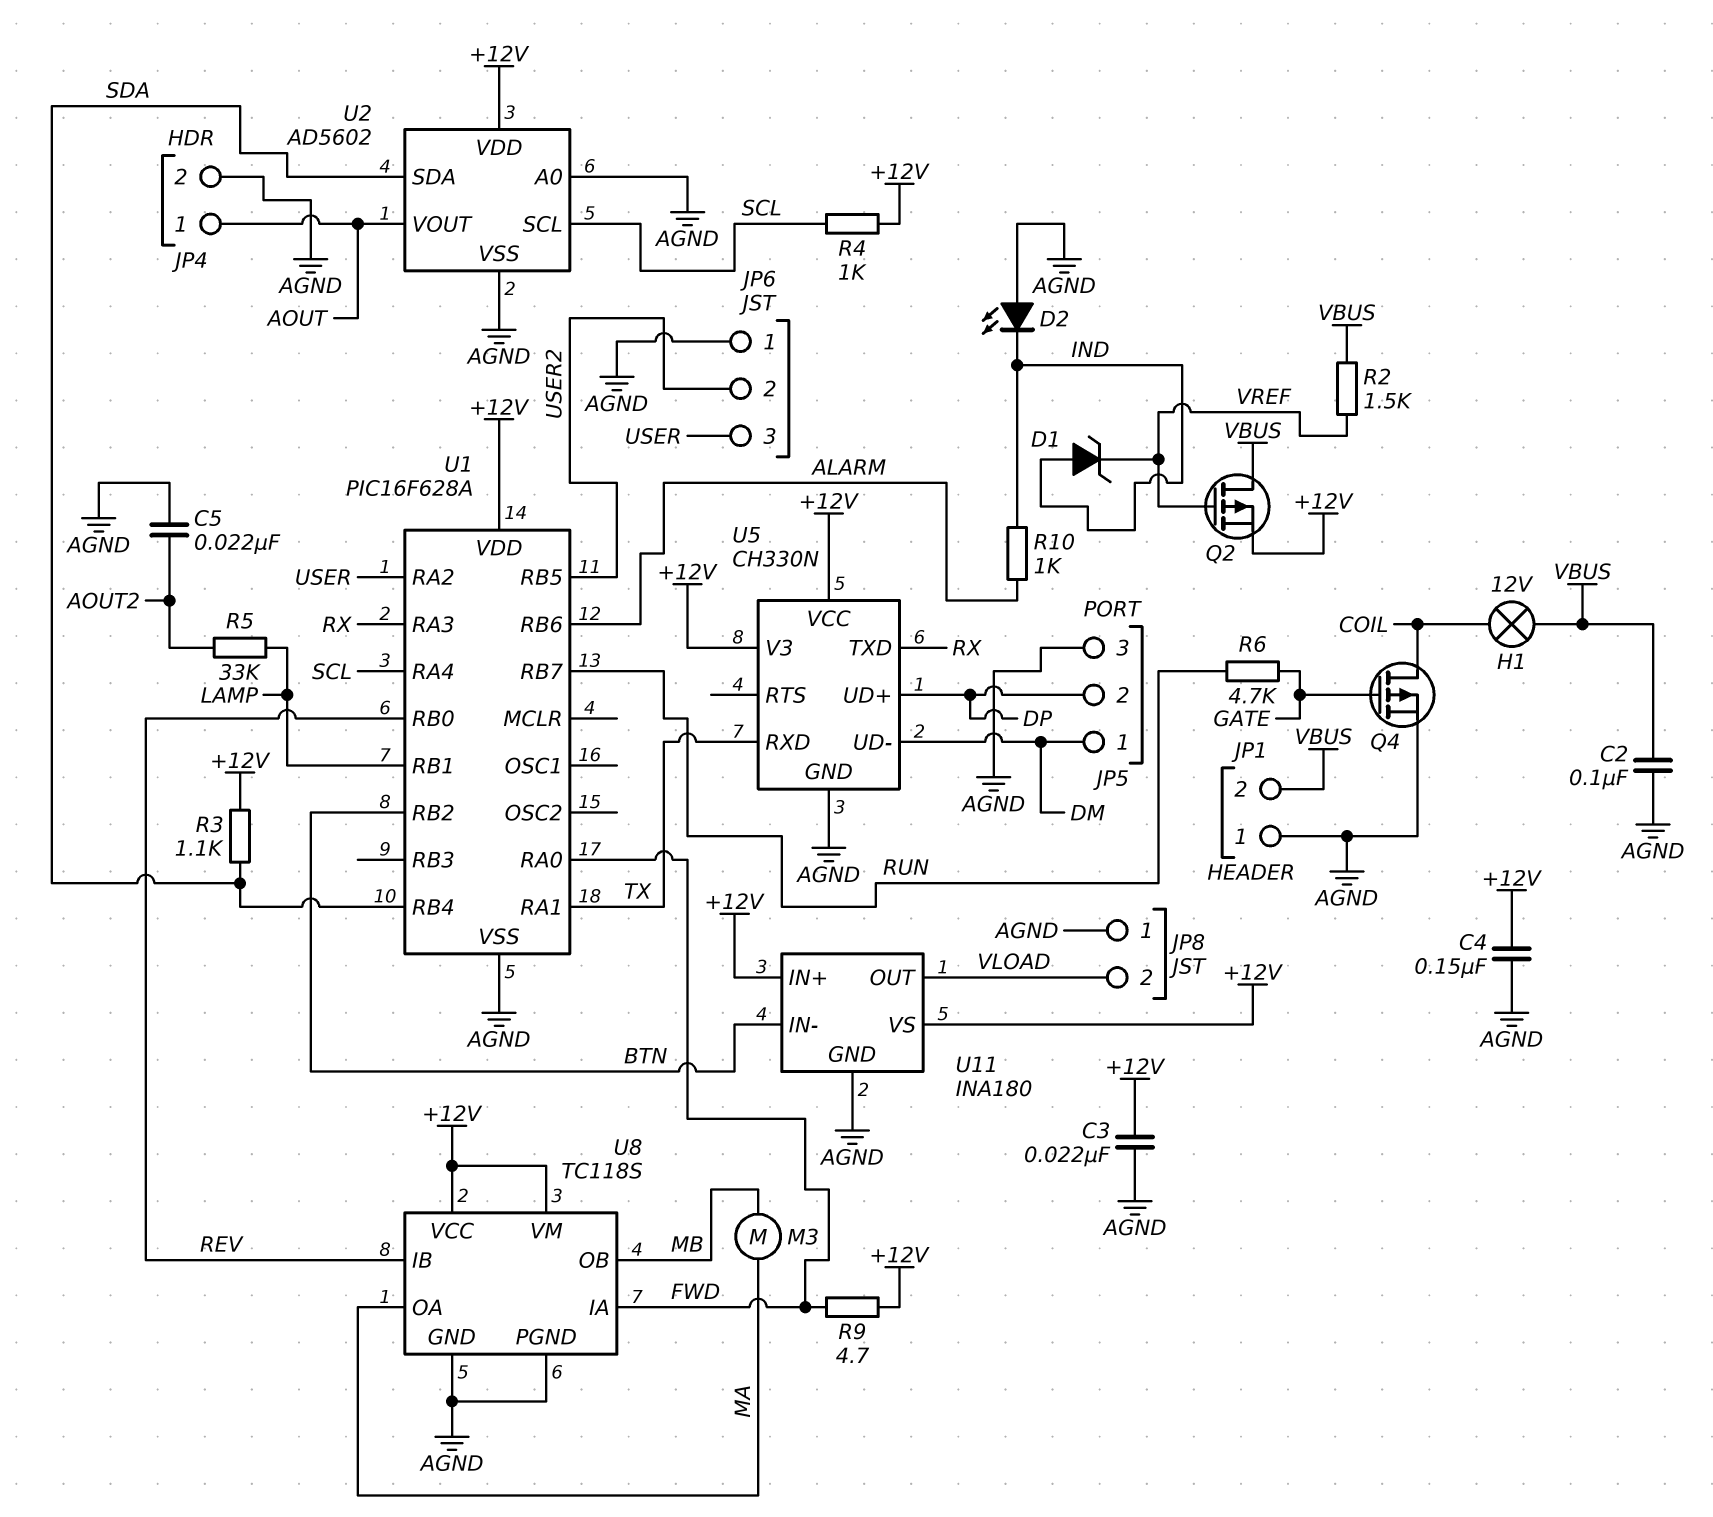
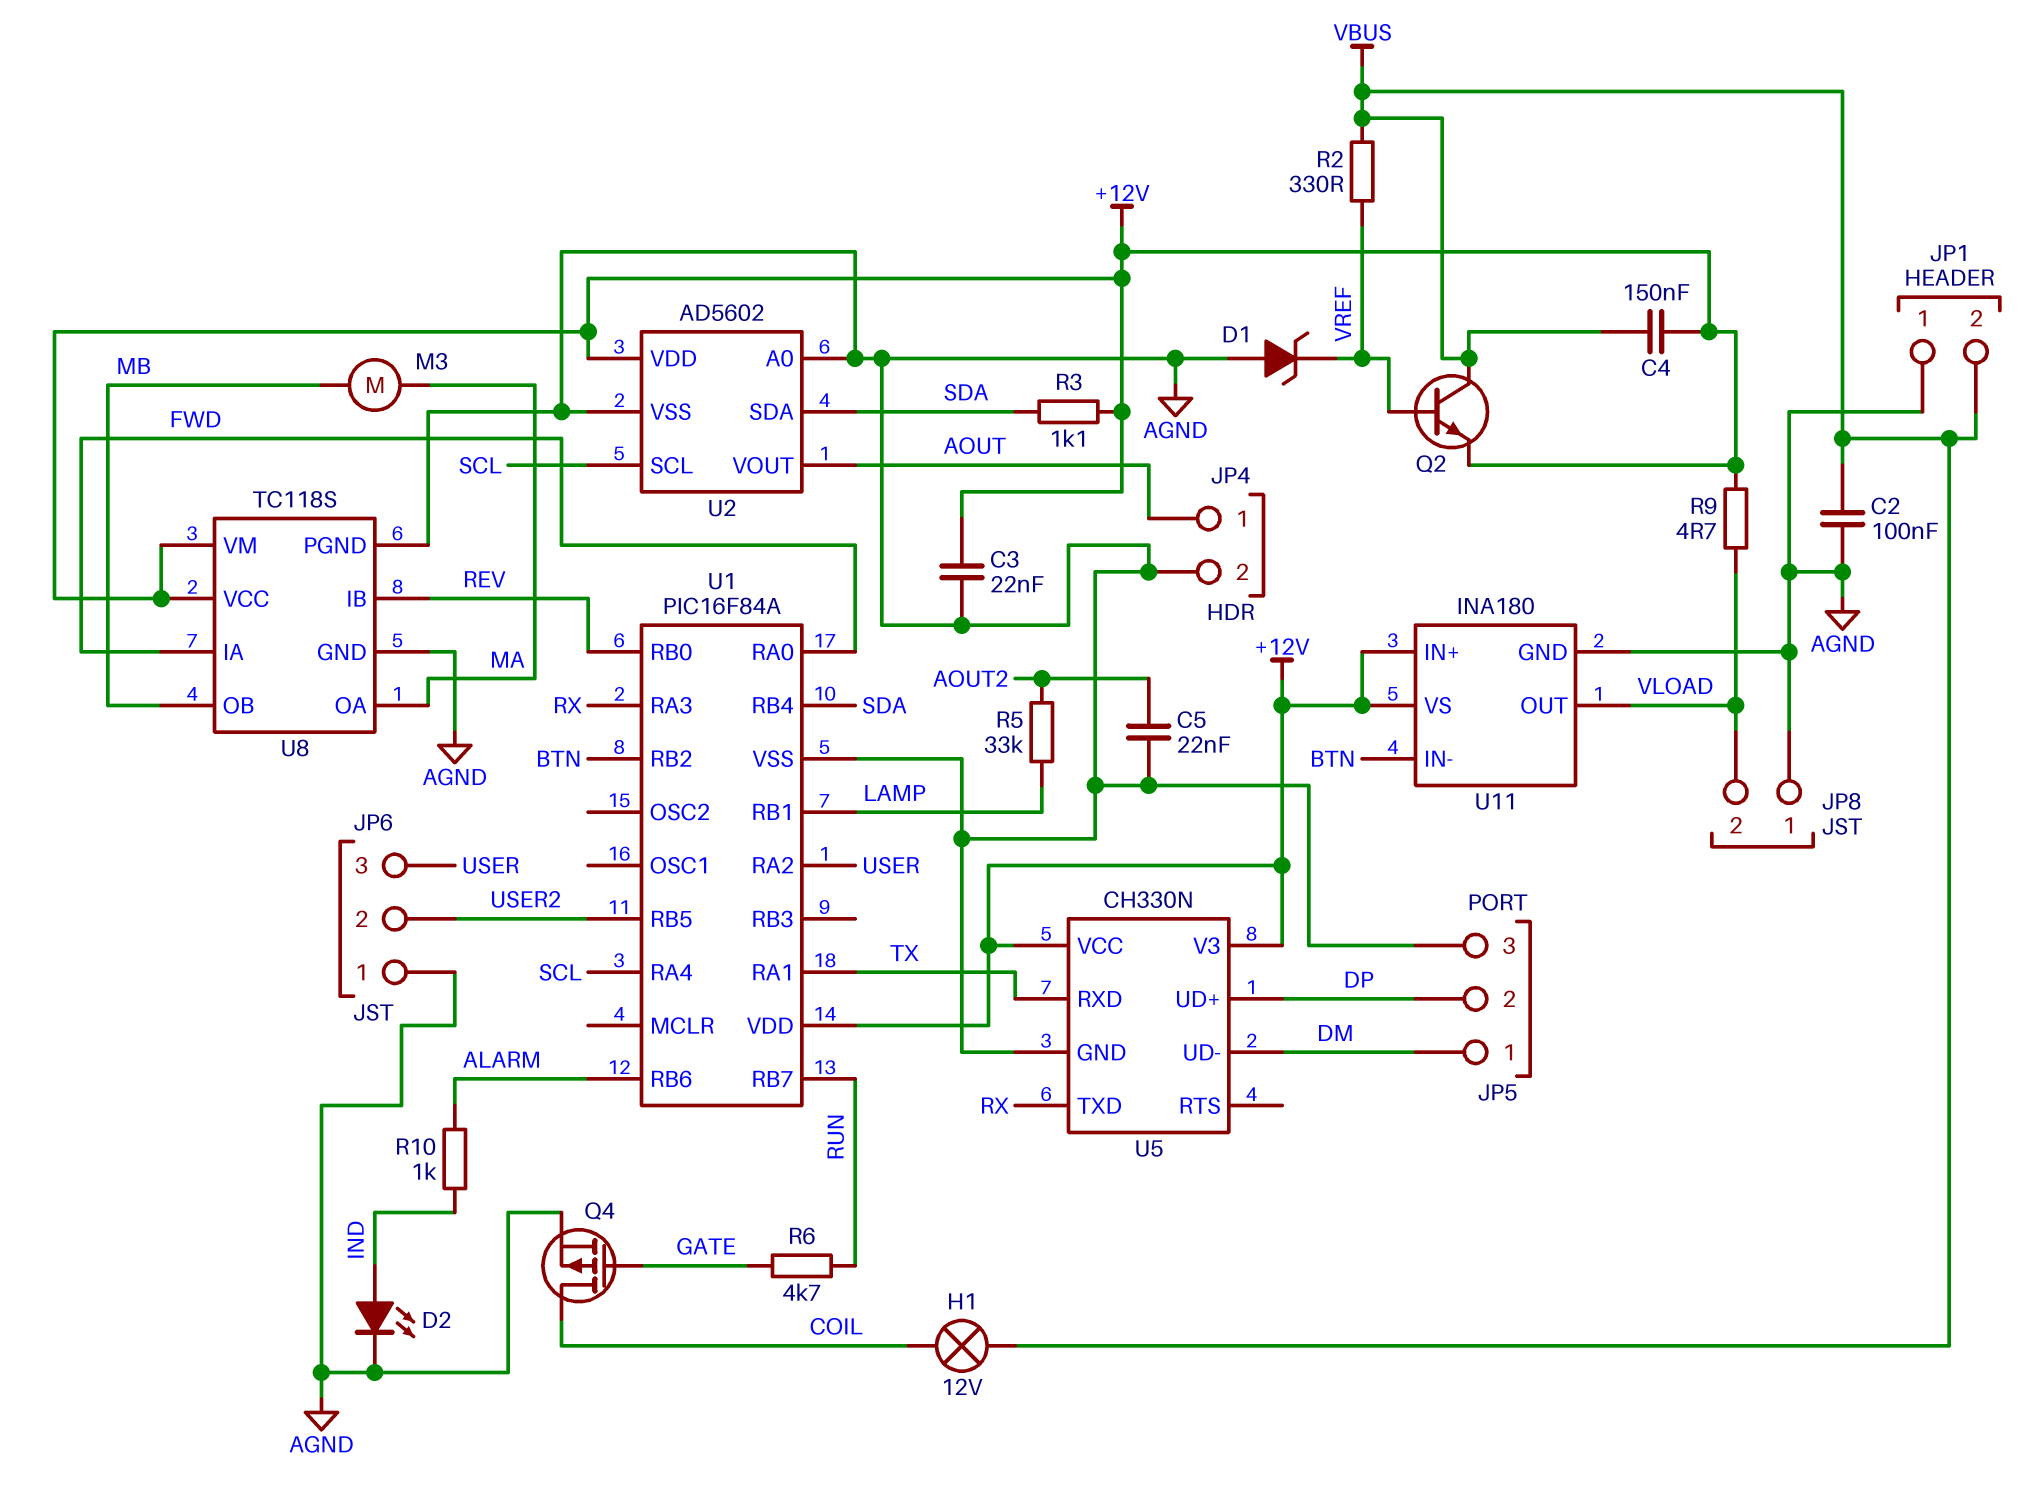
C4: 150nF (+12V, AGND) -> 150nF (+12V, VBUS)
D1: zener (A IND, K VREF) -> zener (A AGND, K VREF)
D2: LED (A AGND, K IND) -> LED (A IND, K AGND)
Q2: PMOS (G VREF, D VBUS, S +12V) -> NPN (B VREF, C VBUS, E +12V)
R2: 1.5k (VBUS, VREF) -> 330 (VBUS, VREF)
R4: 1k (+12V, SCL) -> none
R9: 4.7 (+12V, FWD) -> 4.7 (+12V, VLOAD)
U1: PIC16F628A -> PIC16F84A

